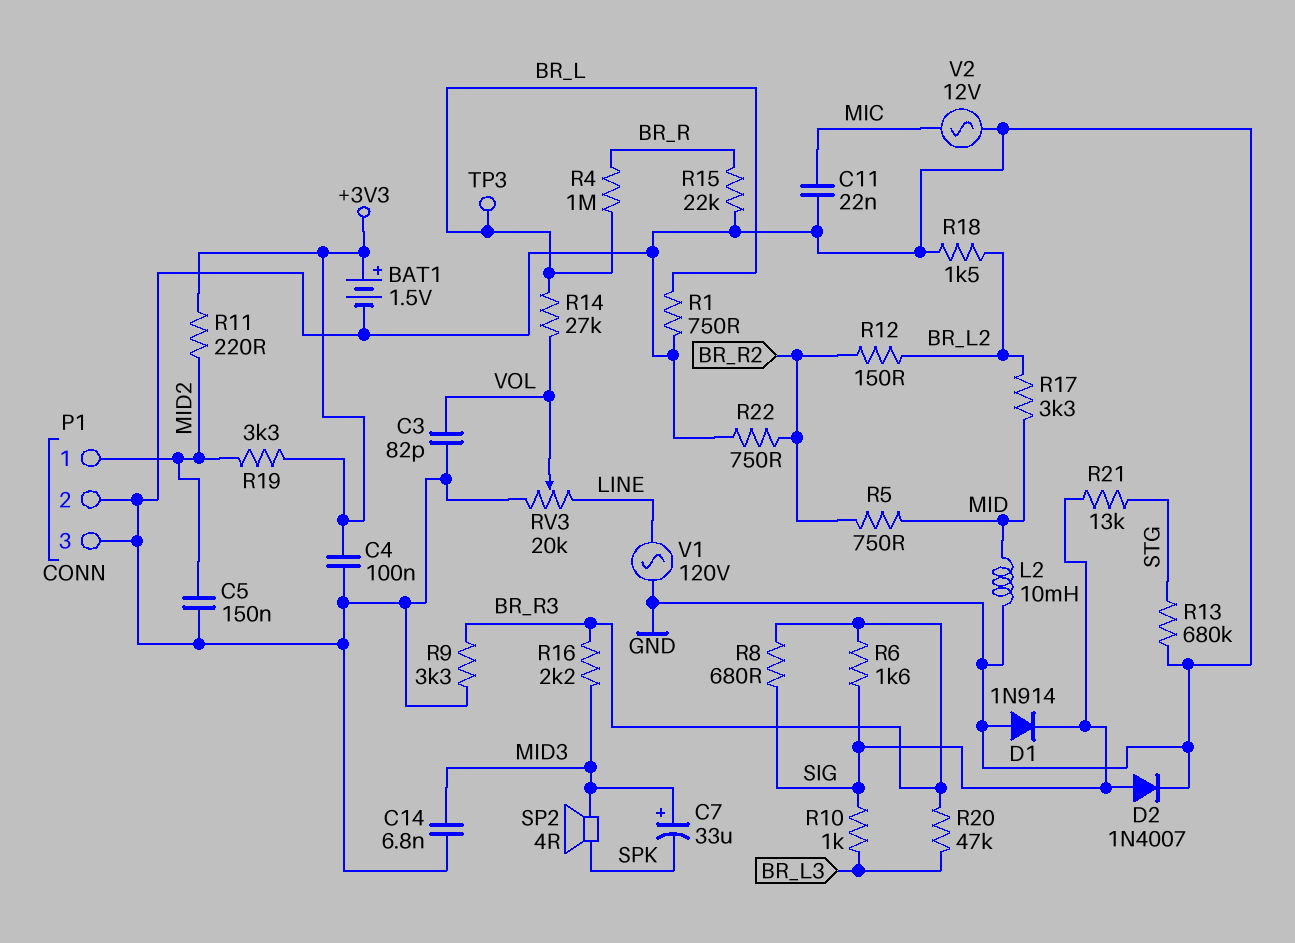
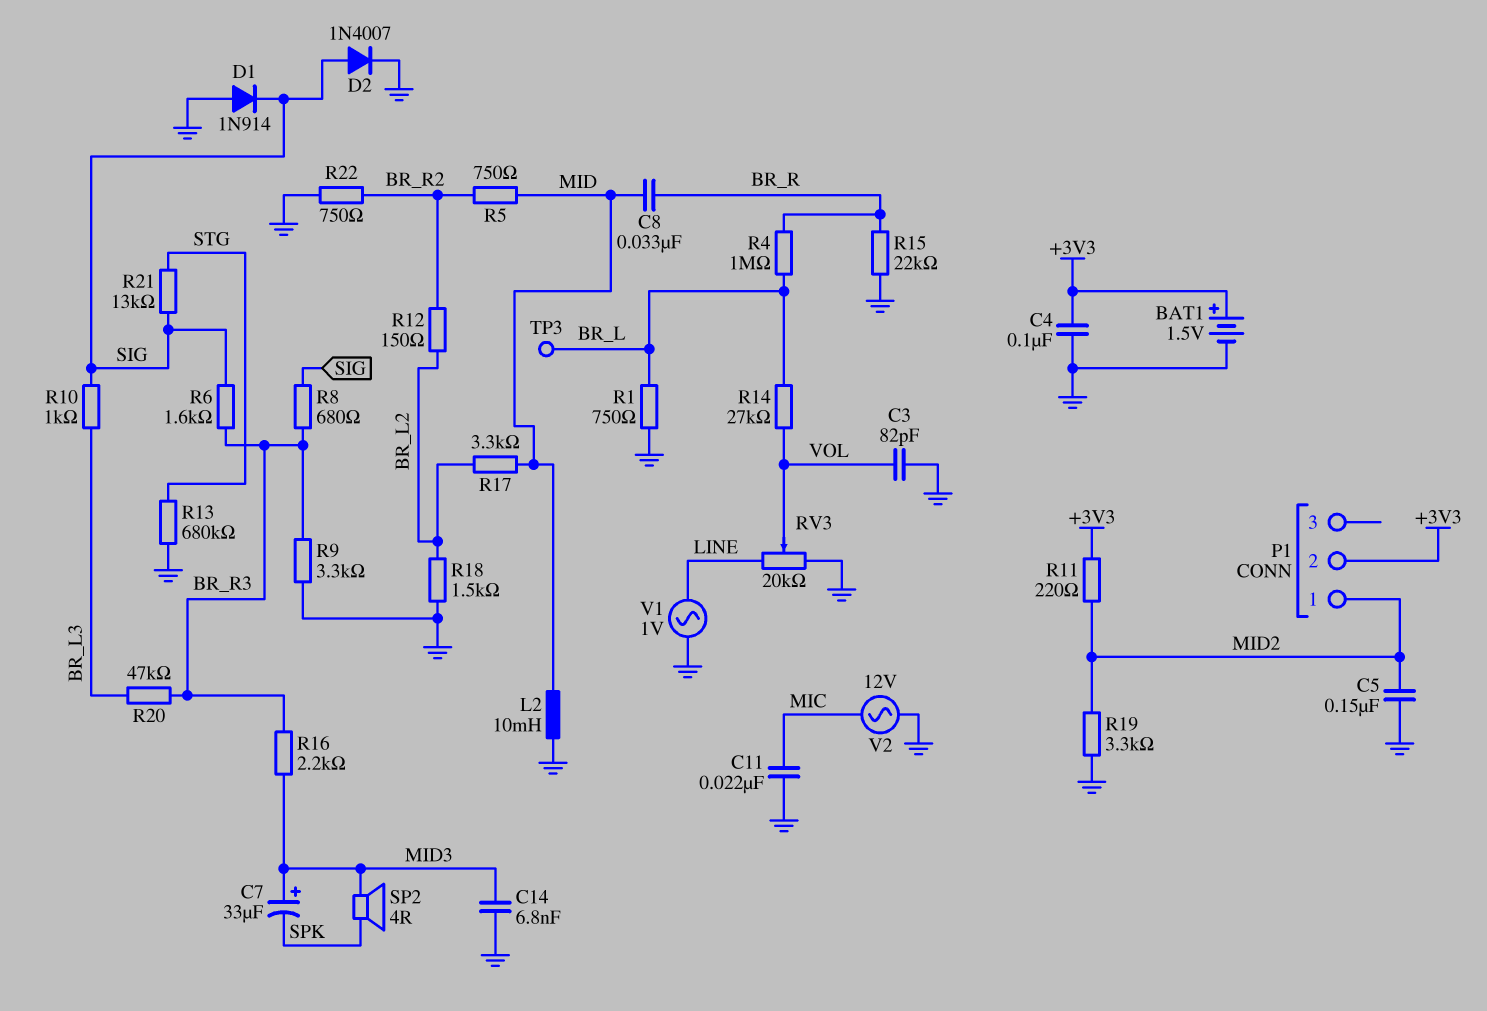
C8: none -> 33nF (BR_R, MID)
P1 pin 2: GND -> +3V3
P1 pin 3: GND -> none
R19: 3.3k (+3V3, MID2) -> 3.3k (GND, MID2)
V1: AC 120V (GND, LINE) -> AC 1V (GND, LINE)

